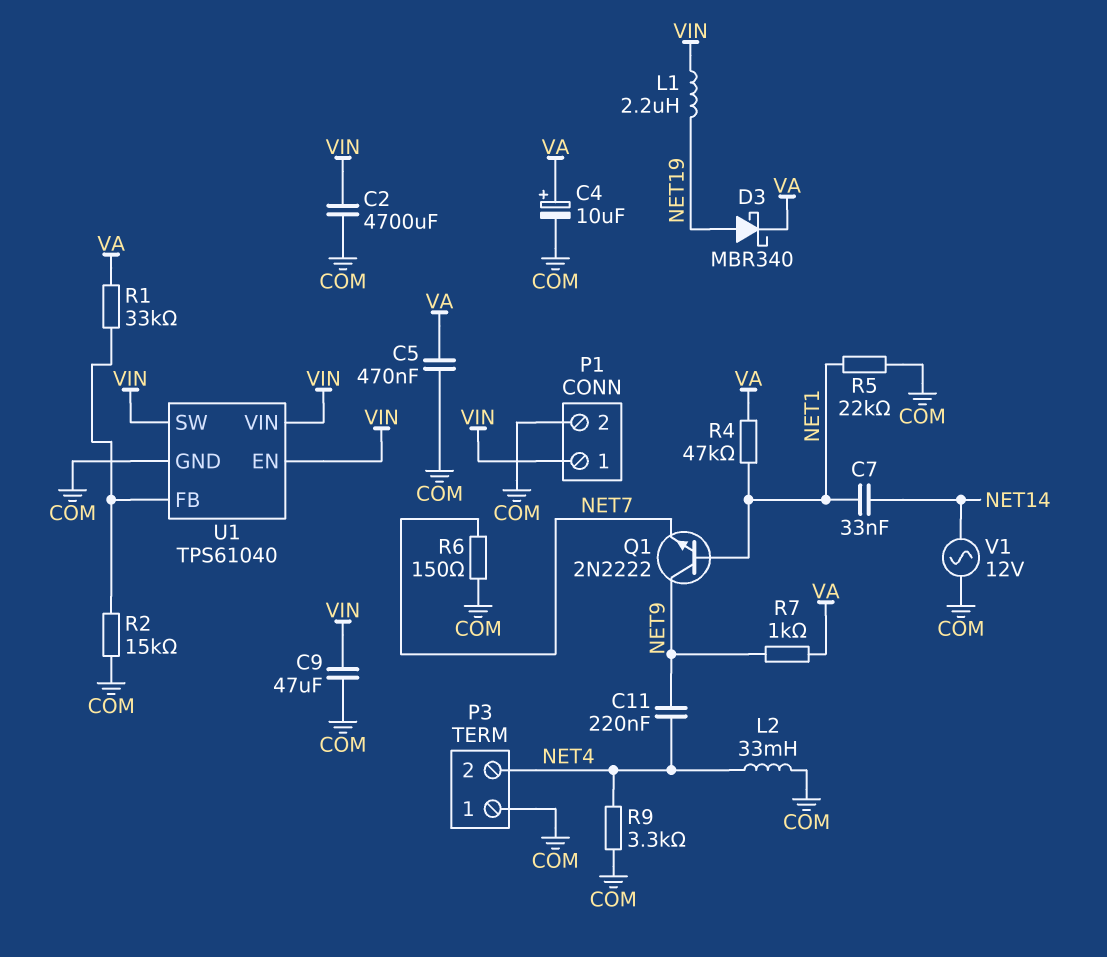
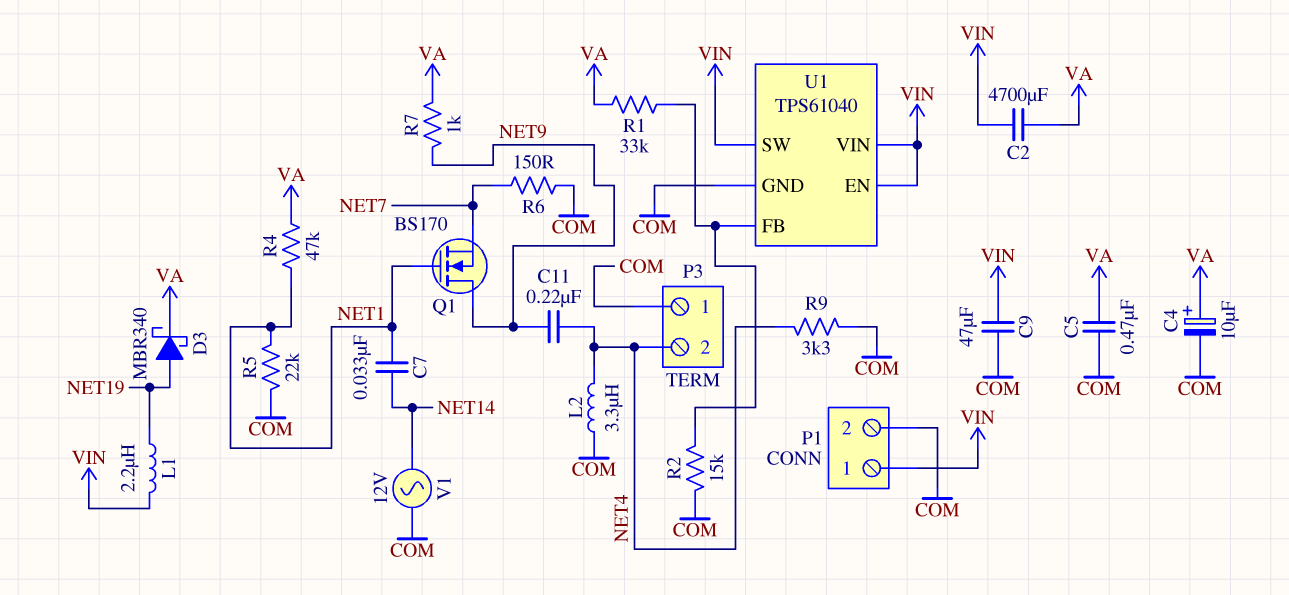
C2: 4700uF (COM, VIN) -> 4700uF (VA, VIN)
L2: 33mH (COM, NET4) -> 3.3uH (COM, NET4)
Q1: NPN 2N2222 (B NET1, C NET9, E NET7) -> NMOS BS170 (G NET1, D NET9, S NET7)

